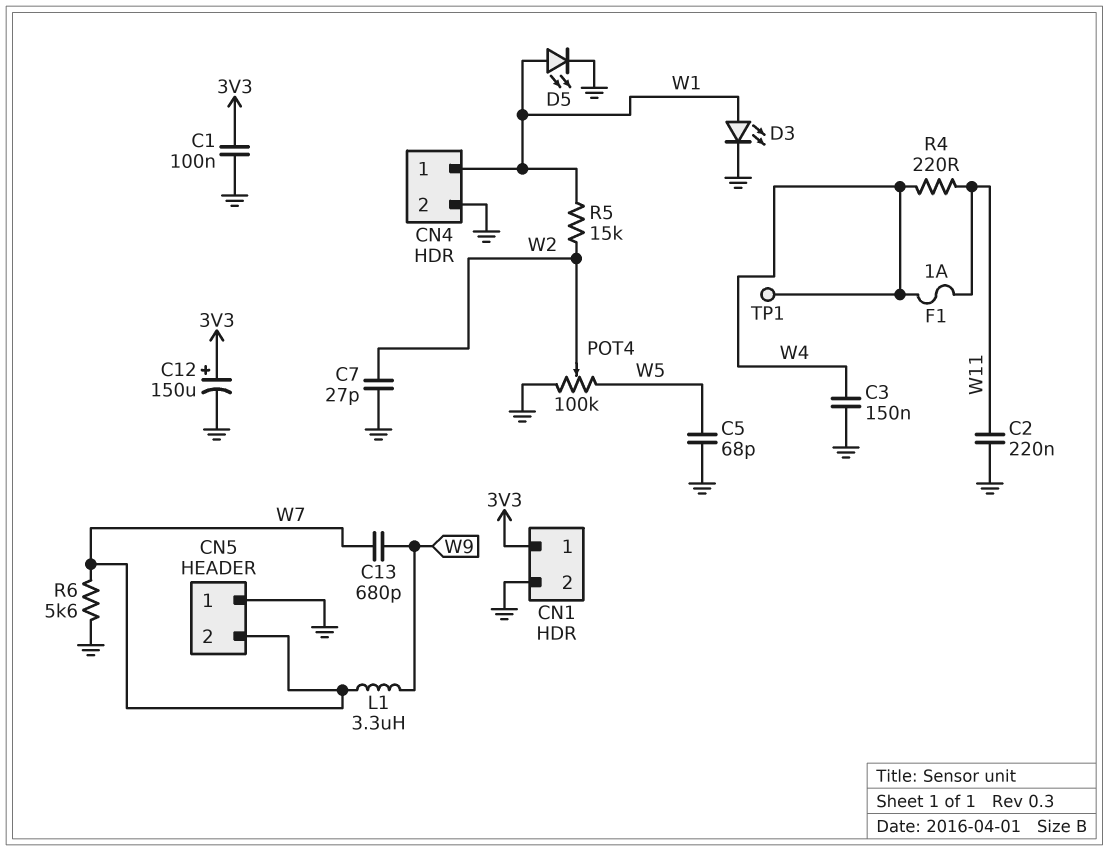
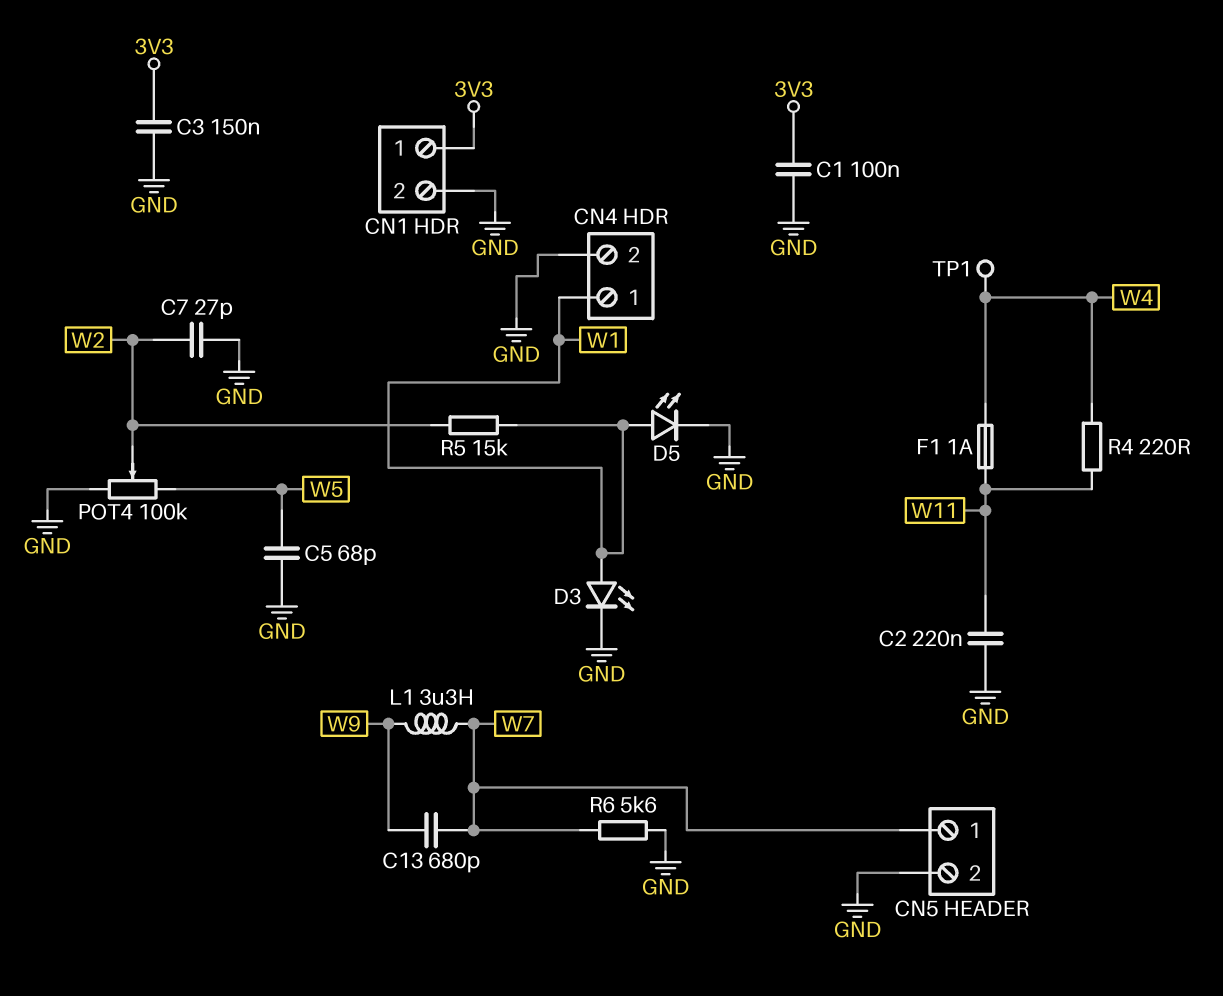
C3: 150nF (GND, W4) -> 150nF (3V3, GND)
C12: 150uF (plus 3V3, minus GND) -> none
CN5 pin 1: GND -> W7
CN5 pin 2: W7 -> GND

